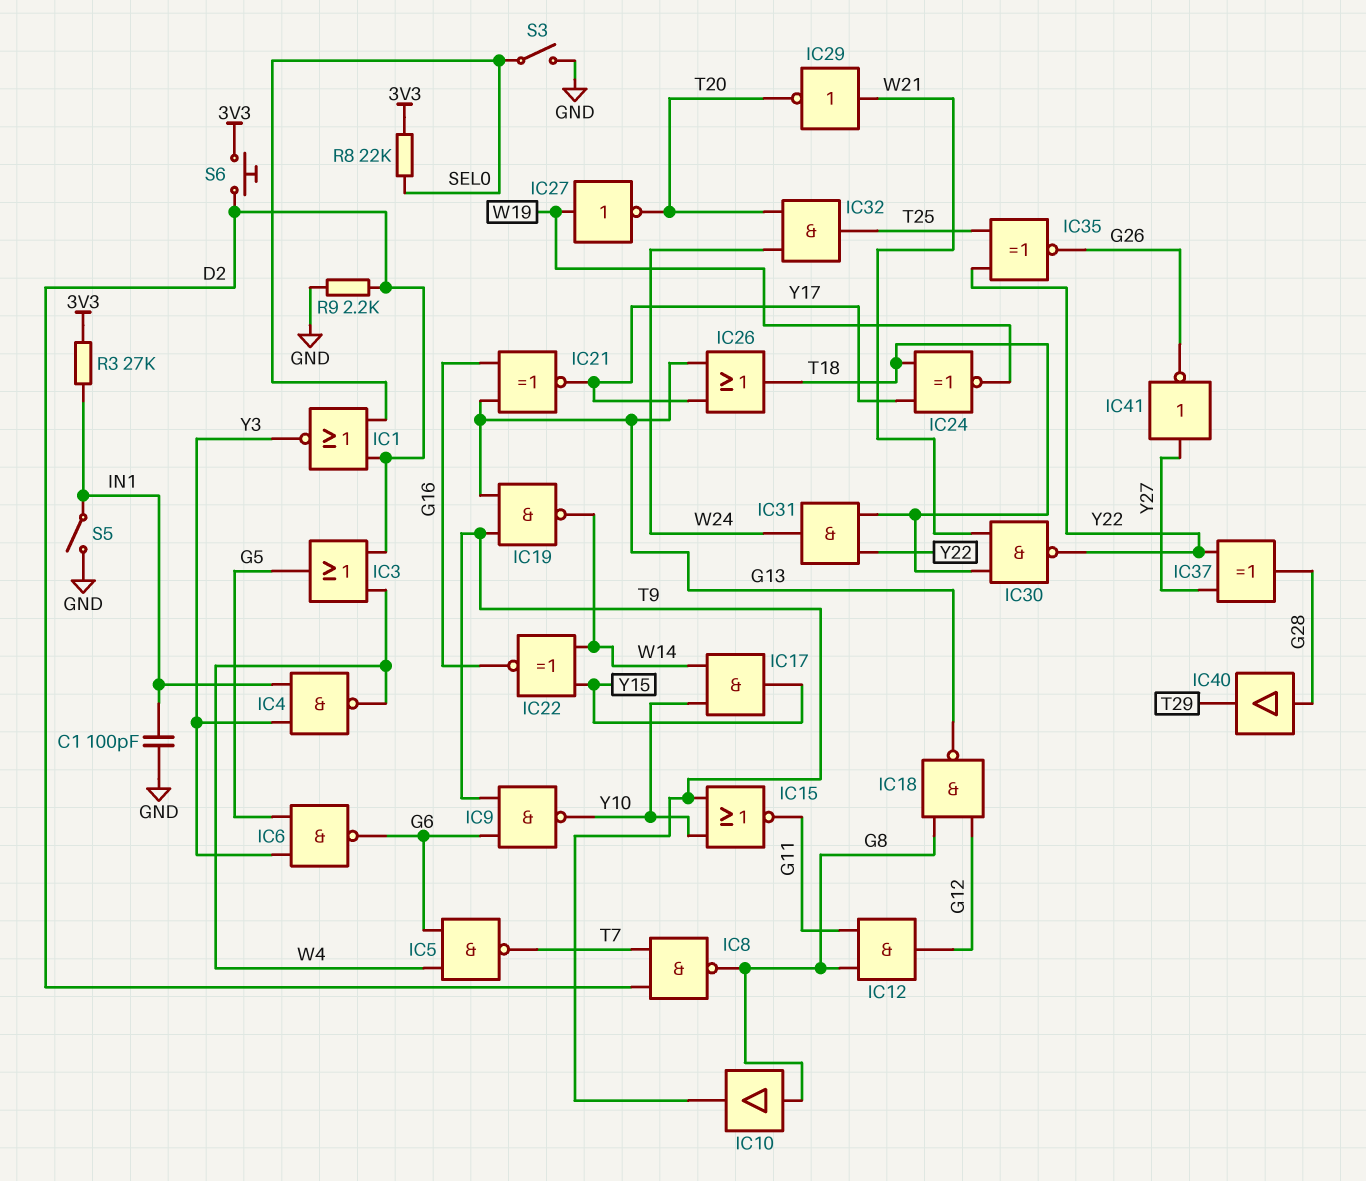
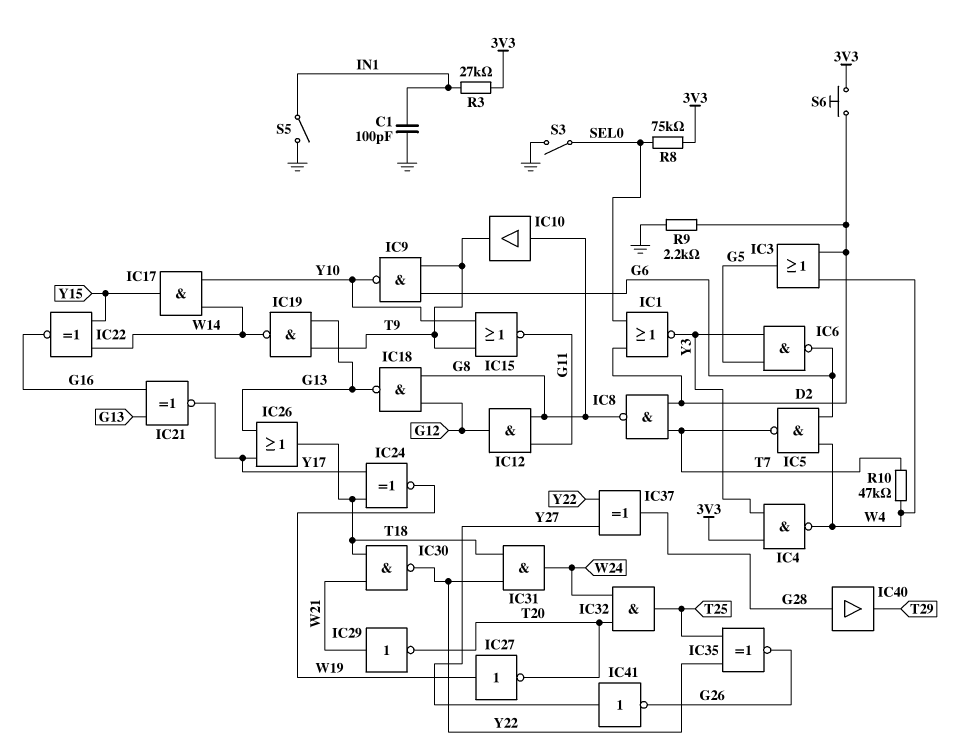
IC4: NAND (in IN1, in Y3, out W4) -> NAND (in 3V3, in Y3, out W4)
R8: 22k (3V3, SEL0) -> 75k (3V3, SEL0)
R10: none -> 47k (T7, W4)

